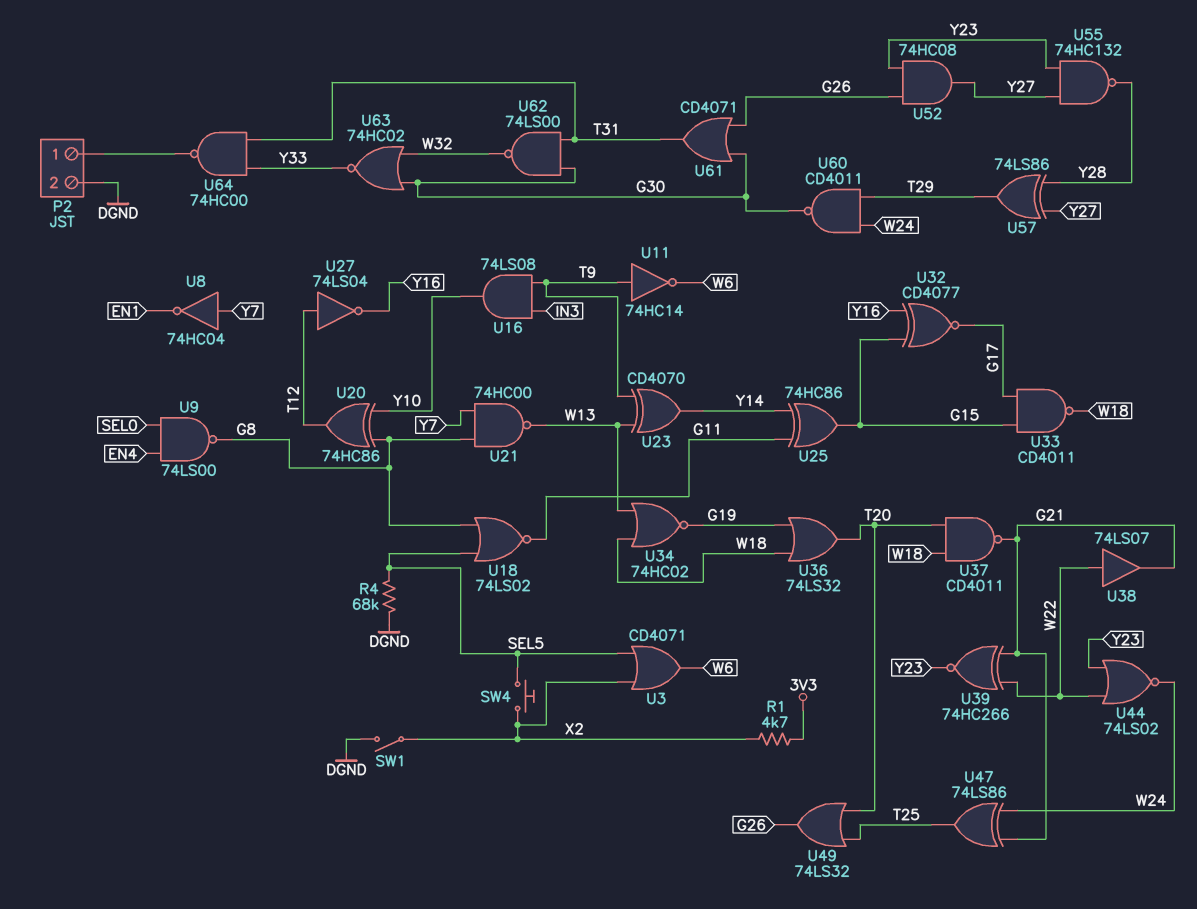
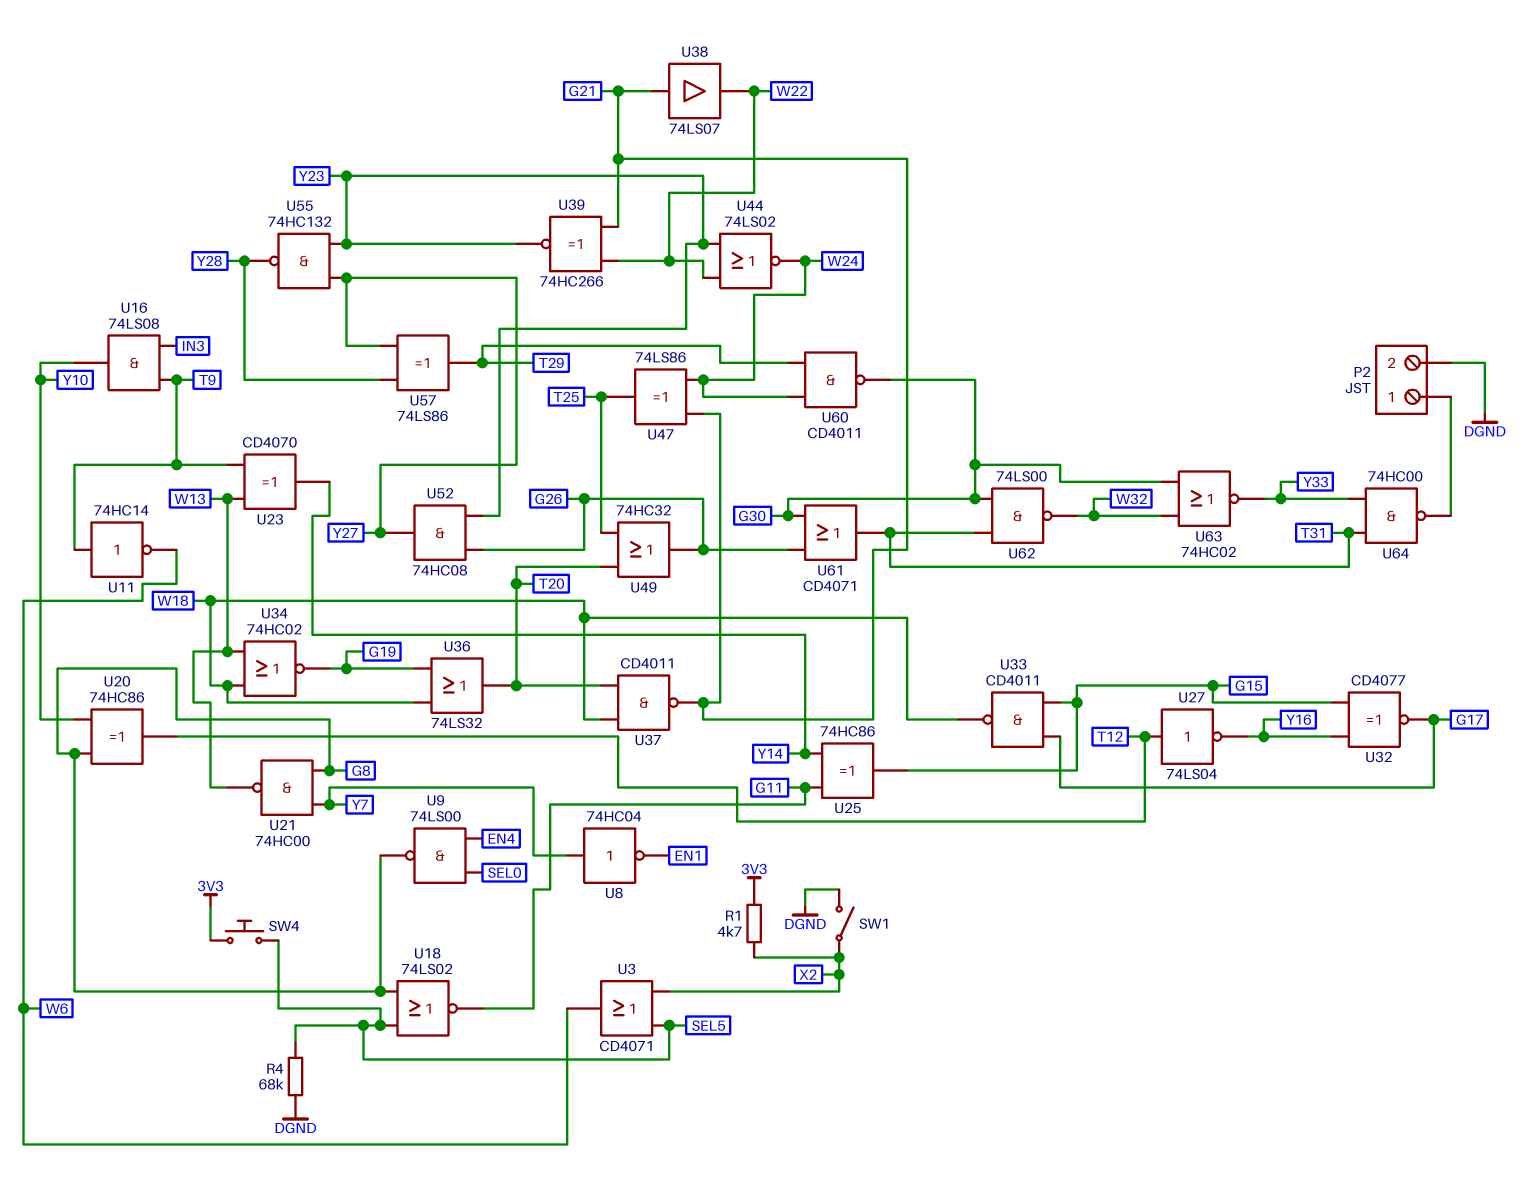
SW4: button (SEL5, X2) -> button (3V3, SEL5)
U38: buffer 74LS07 (in W22, out G21) -> buffer 74LS07 (in G21, out W22)
U49: OR 74LS32 (in T20, in T25, out G26) -> OR 74HC32 (in T20, in T25, out G26)

